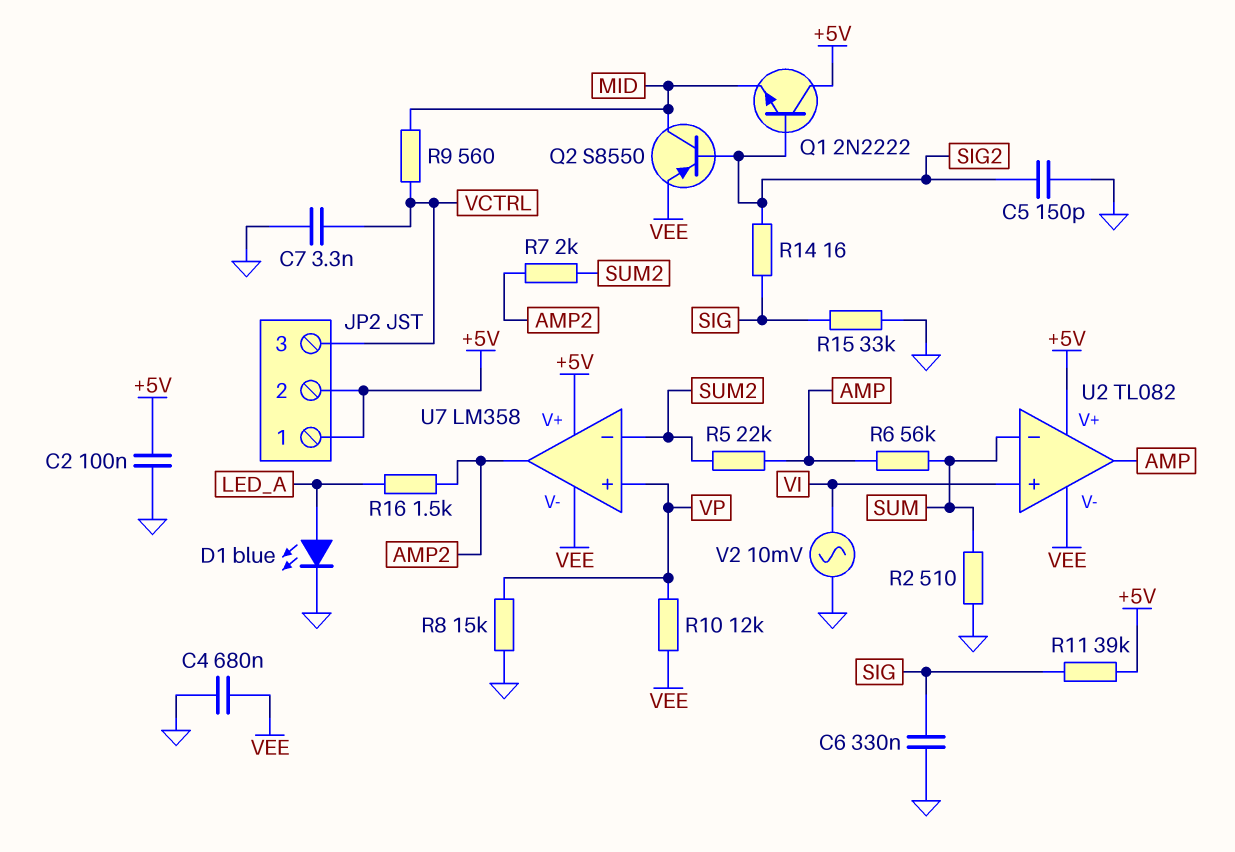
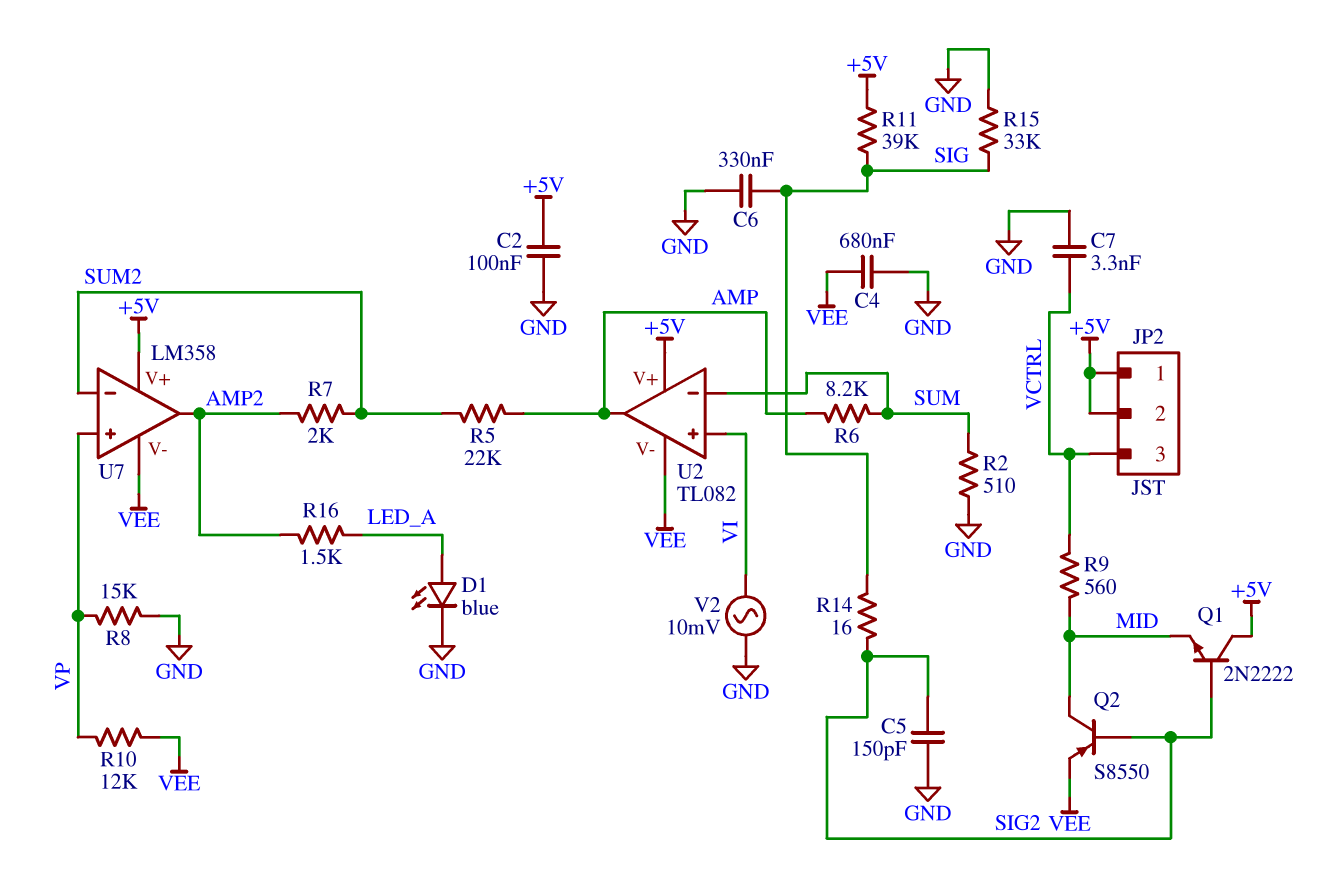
R6: 56k (AMP, SUM) -> 8.2k (AMP, SUM)

